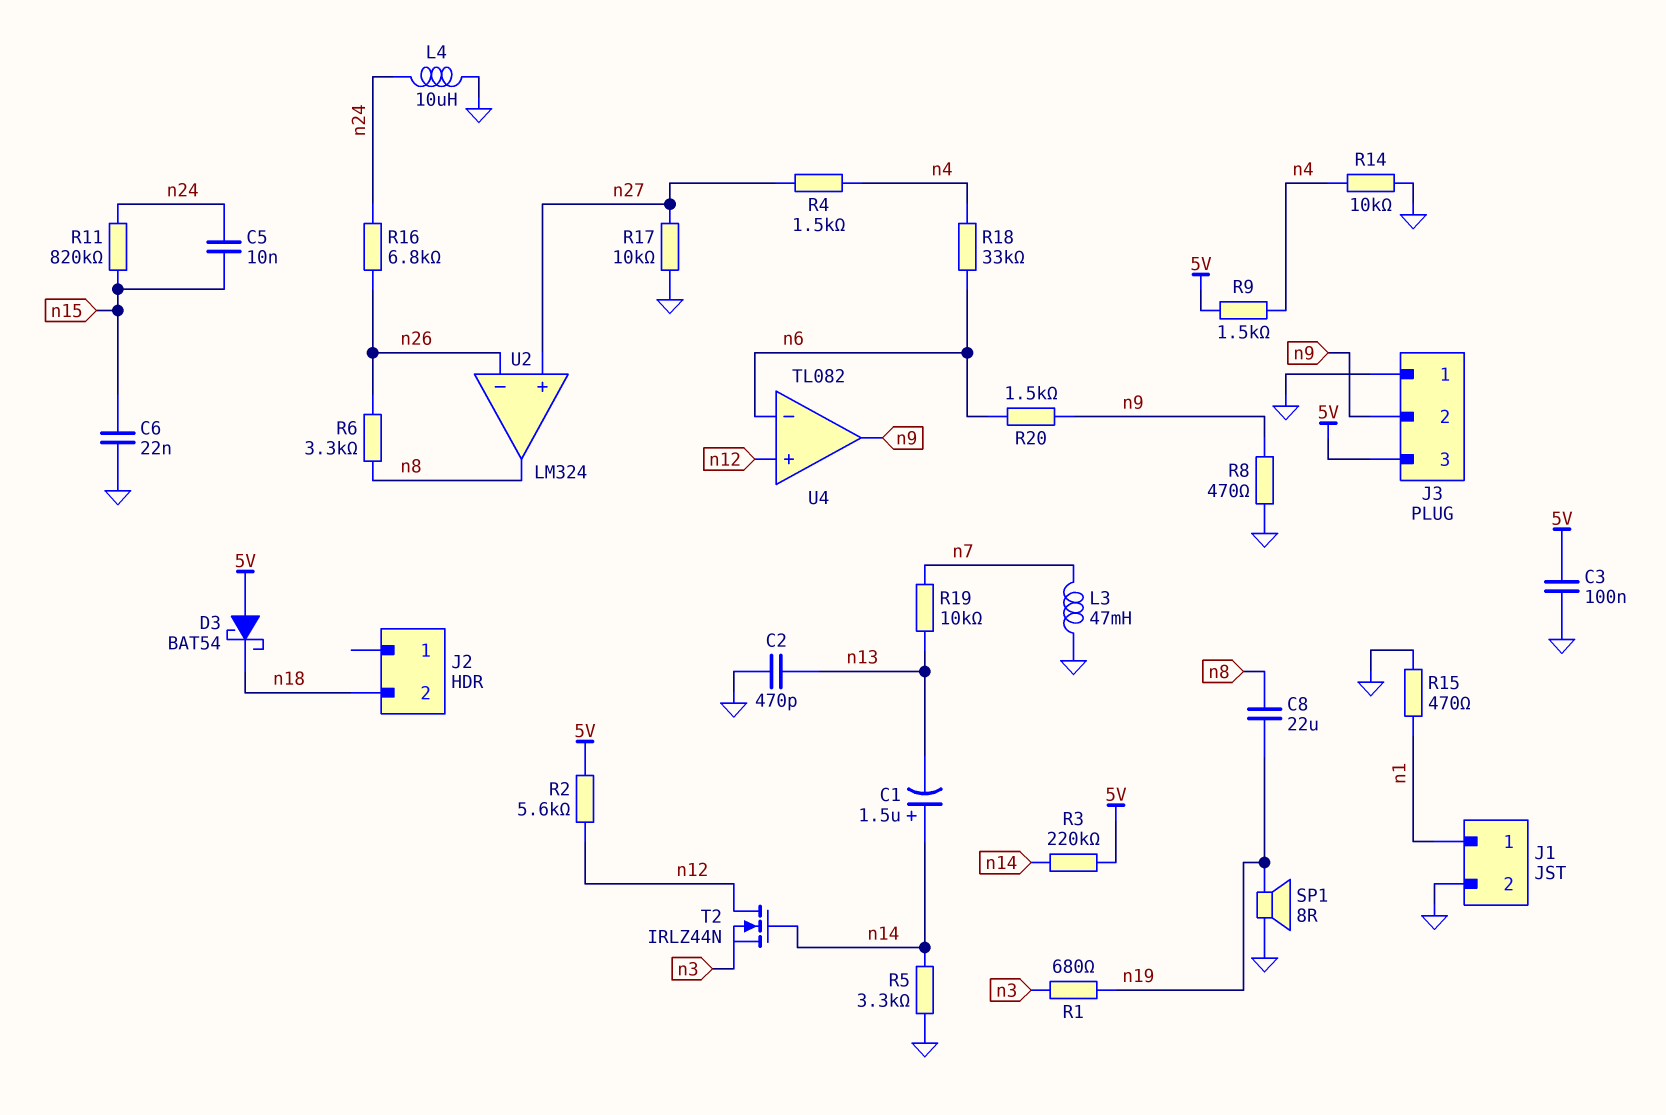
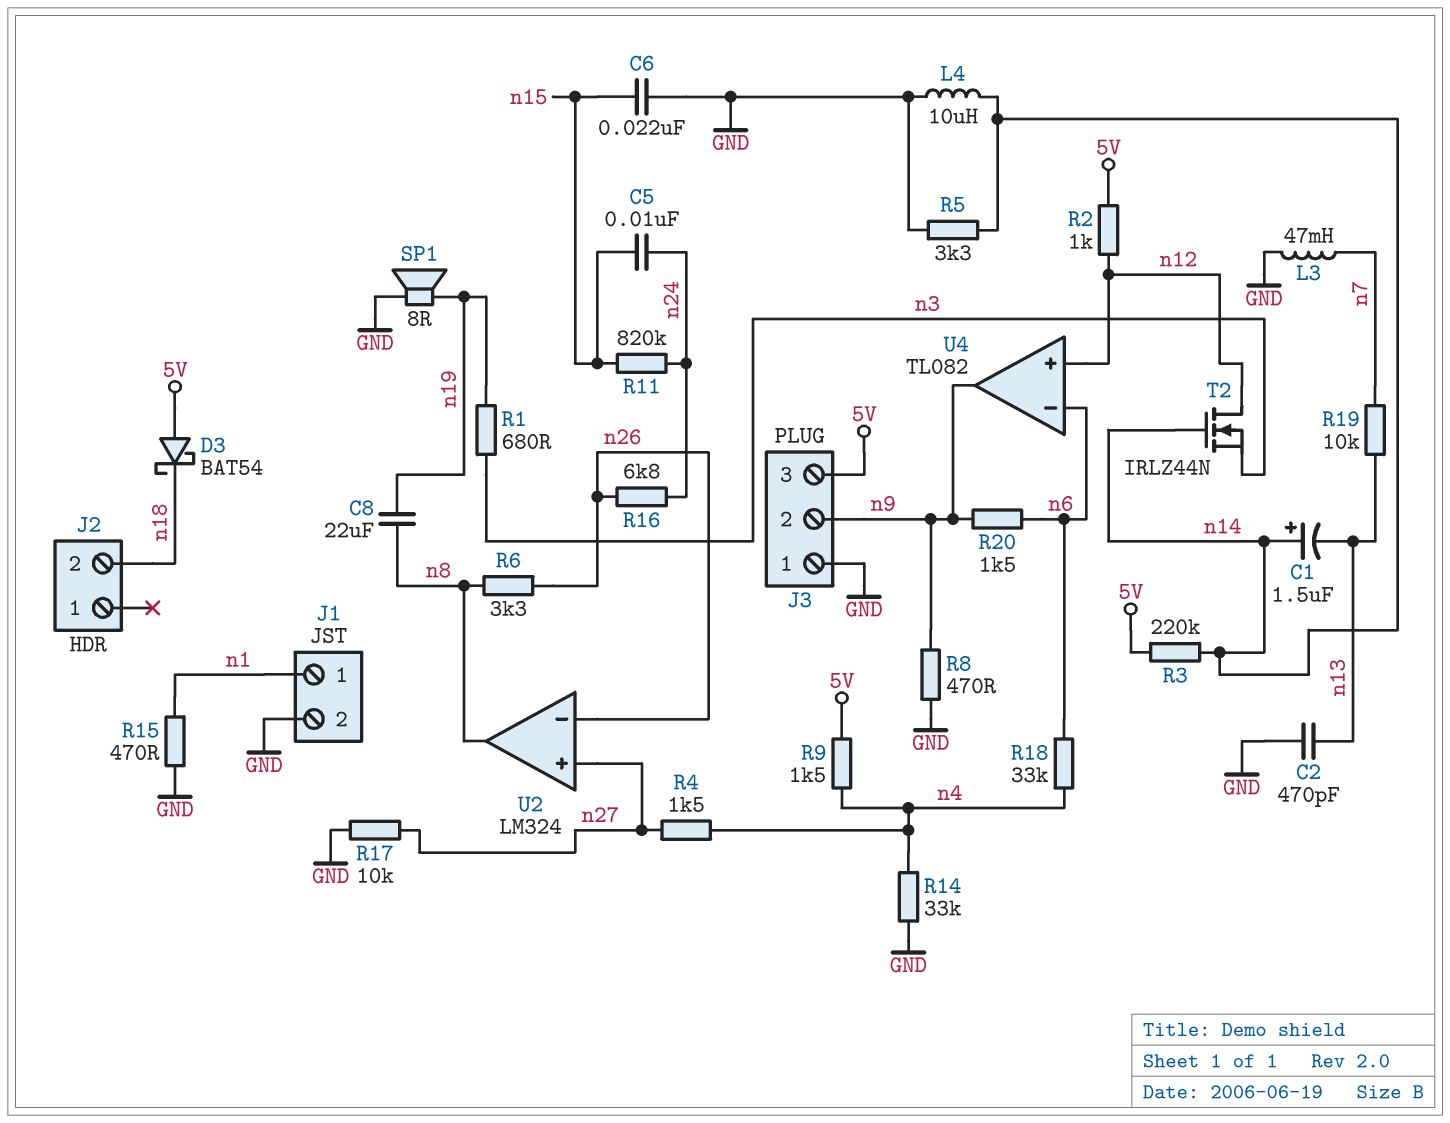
C3: 100nF (5V, GND) -> none
L4: 10uH (GND, n24) -> 10uH (GND, n14)
R2: 5.6k (5V, n12) -> 1k (5V, n12)
R14: 10k (GND, n4) -> 33k (GND, n4)

